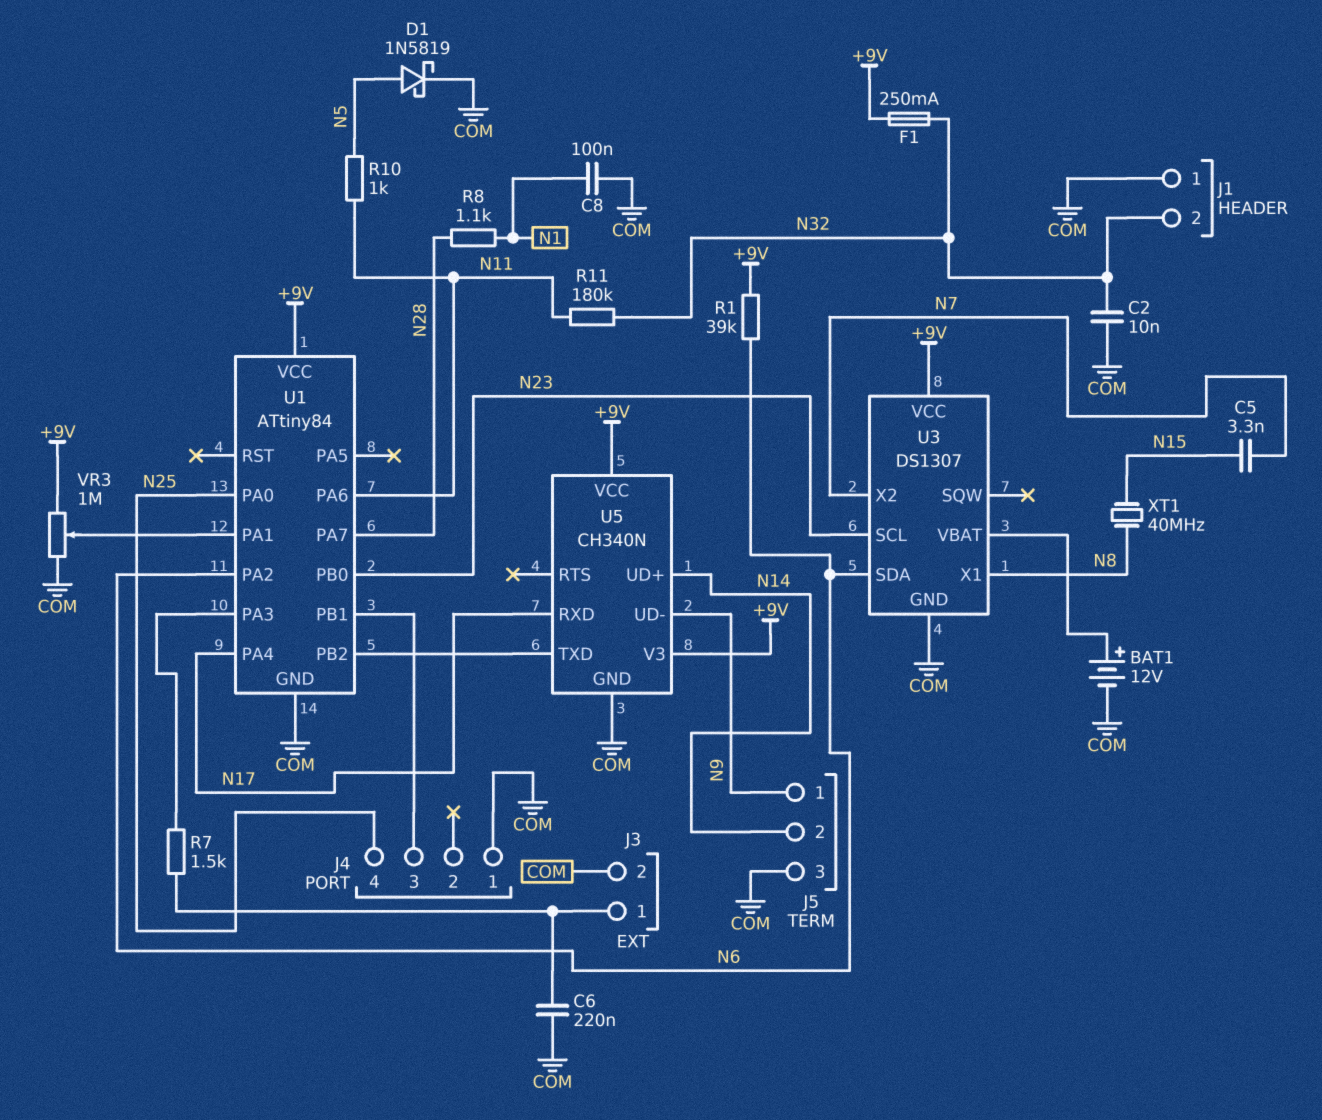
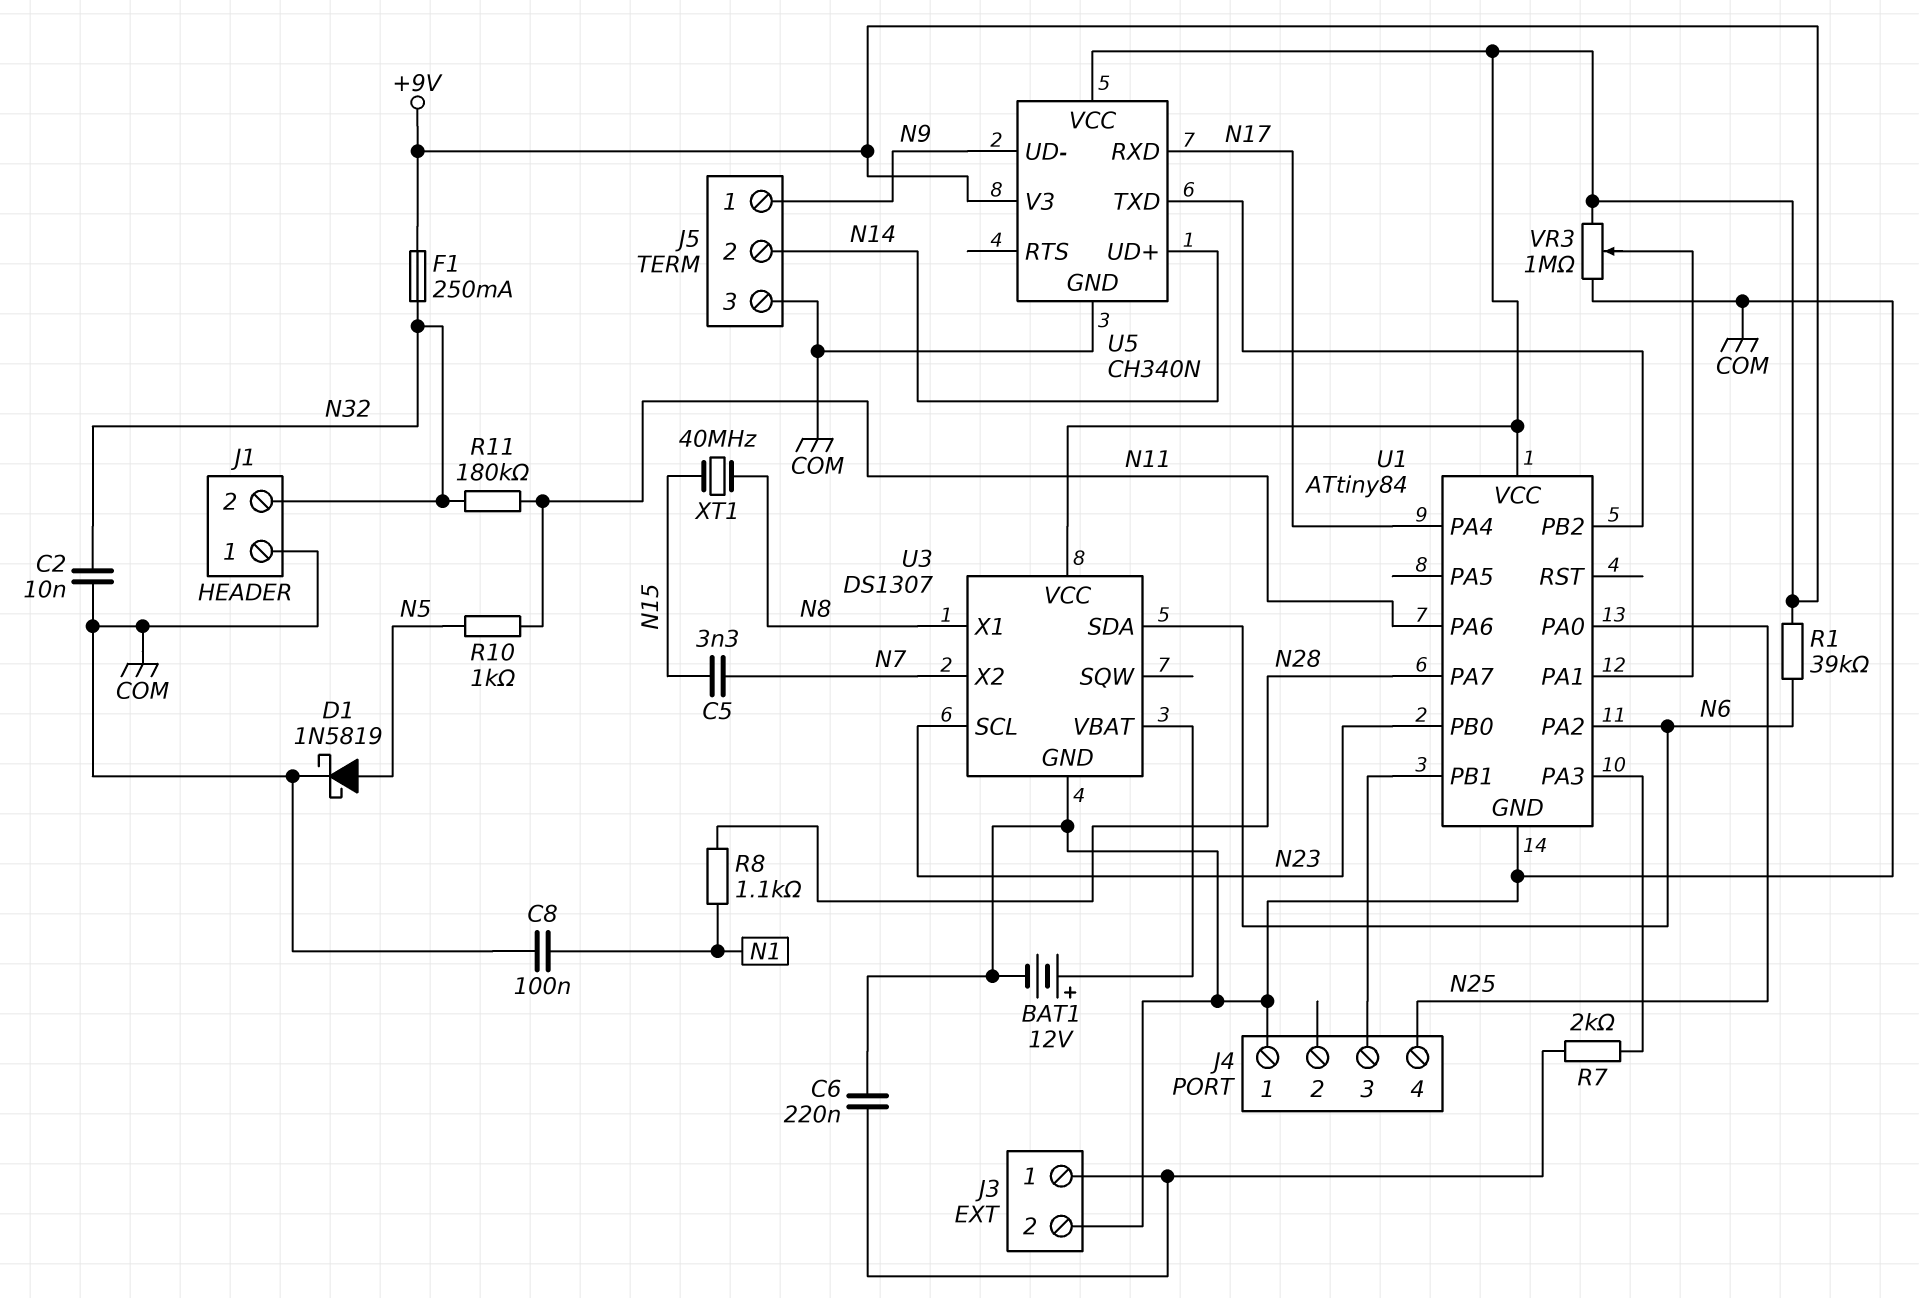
R7: 1.5k (J3/1, U1/PA3) -> 2k (J3/1, U1/PA3)

